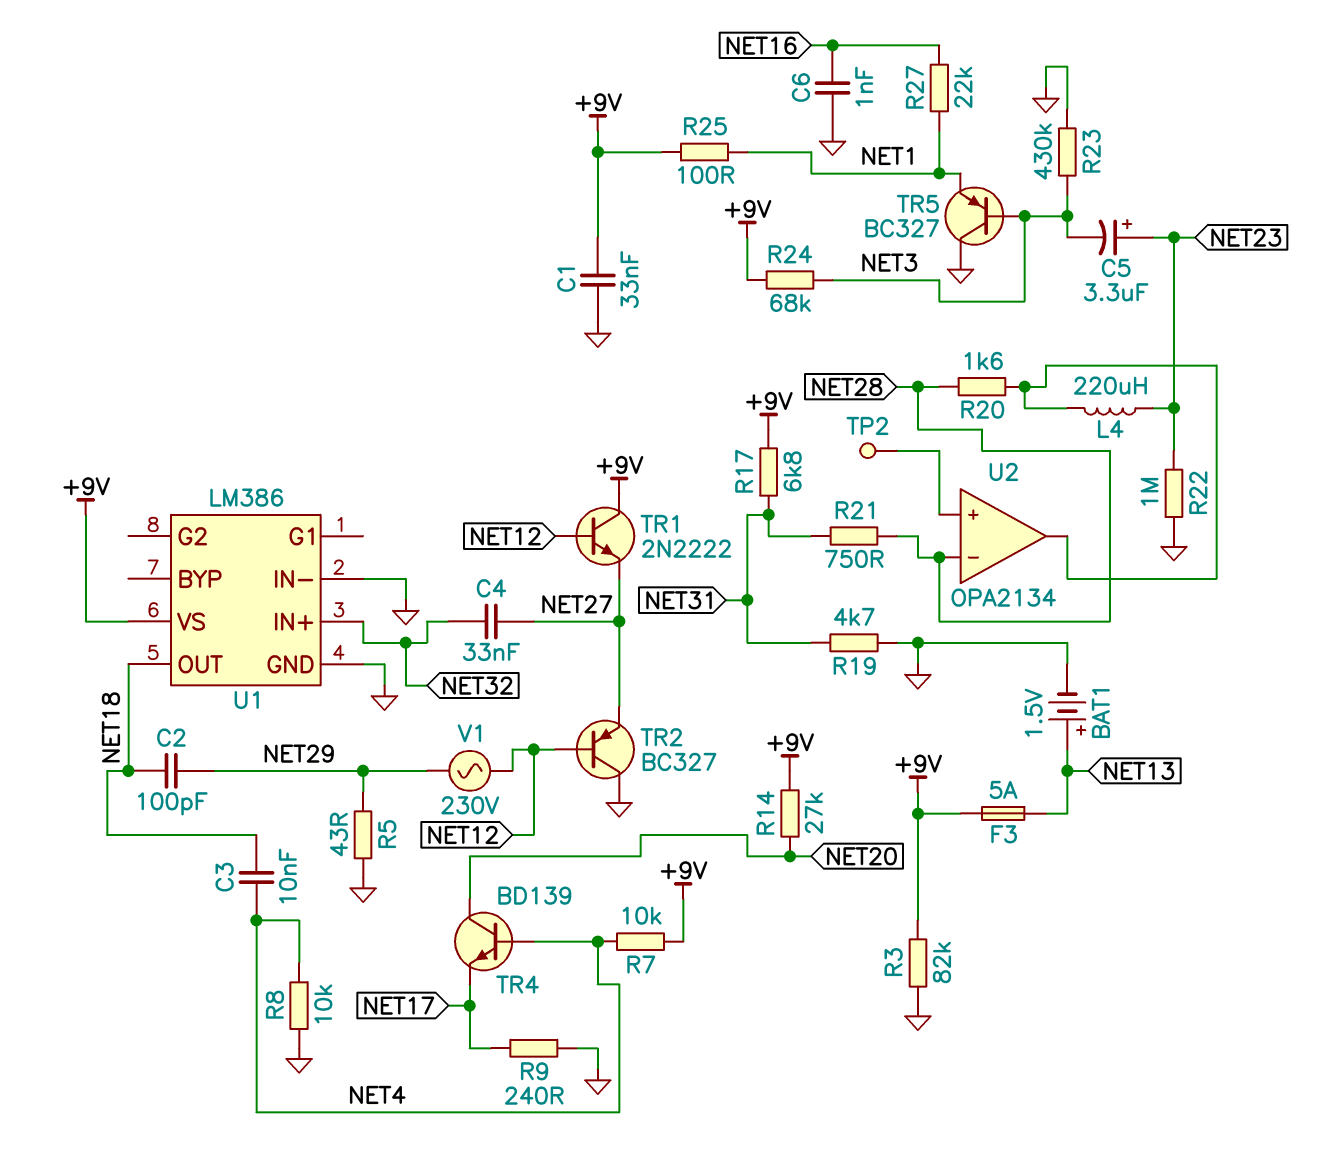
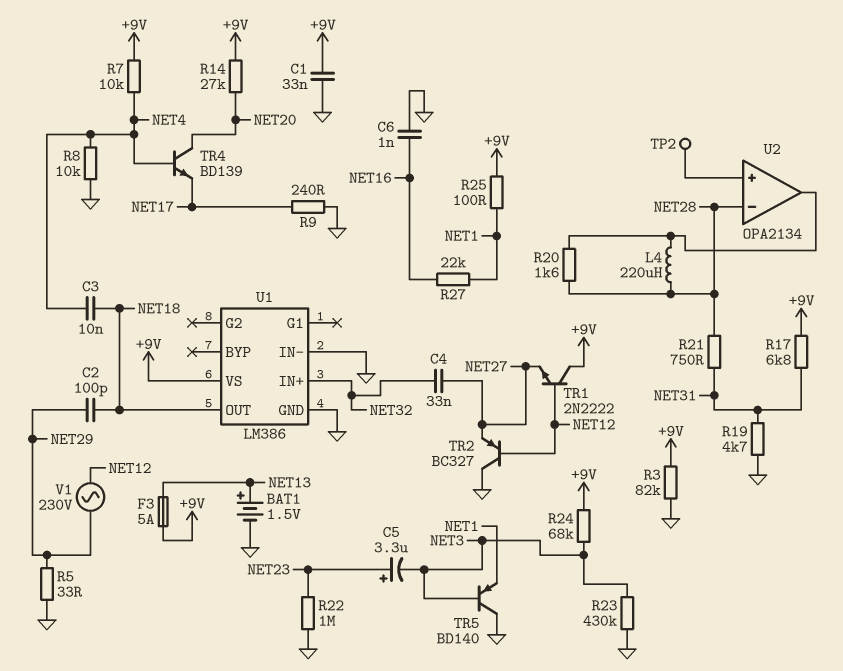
L4: 220uH (NET23, U2/out) -> 220uH (NET28, U2/out)
R5: 43 (GND, NET29) -> 33 (GND, NET29)
TR5: PNP BC327 (B NET3, C GND, E NET1) -> PNP BD140 (B NET3, C GND, E NET1)

